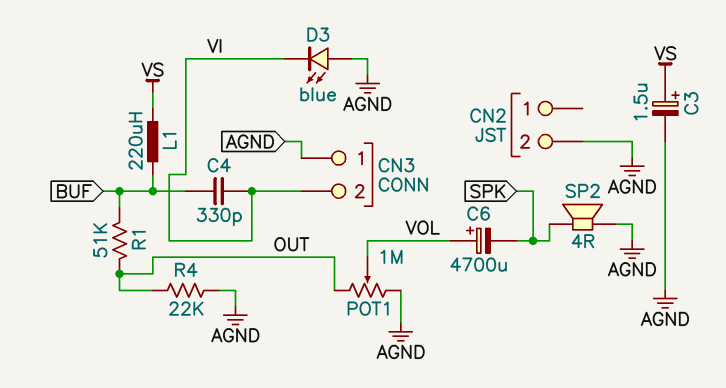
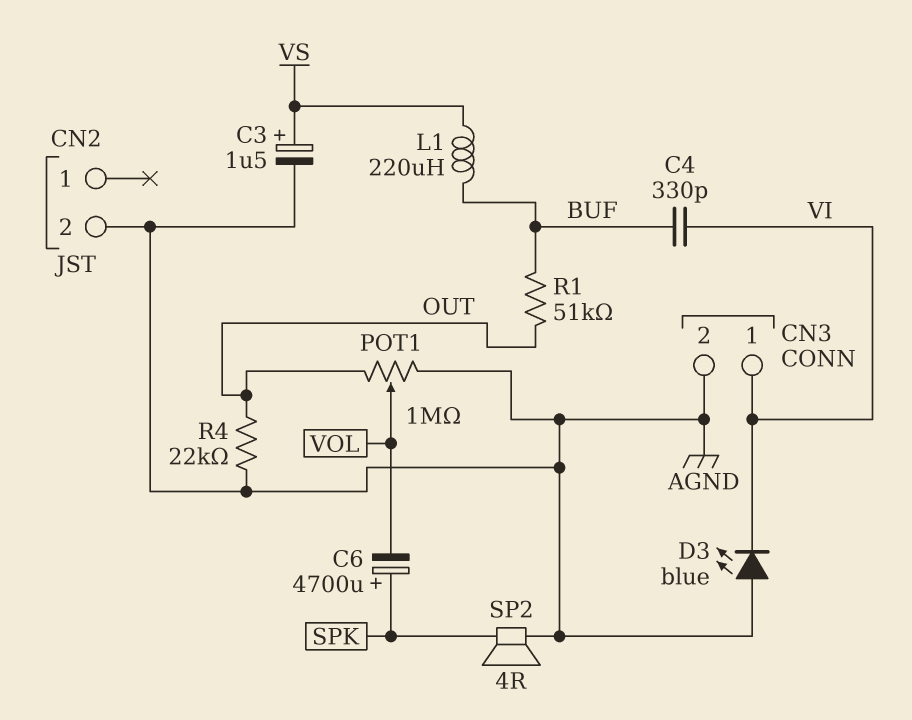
C6: 4700uF (plus VOL, minus SPK) -> 4700uF (plus SPK, minus VOL)
CN3 pin 1: AGND -> VI
CN3 pin 2: VI -> AGND

